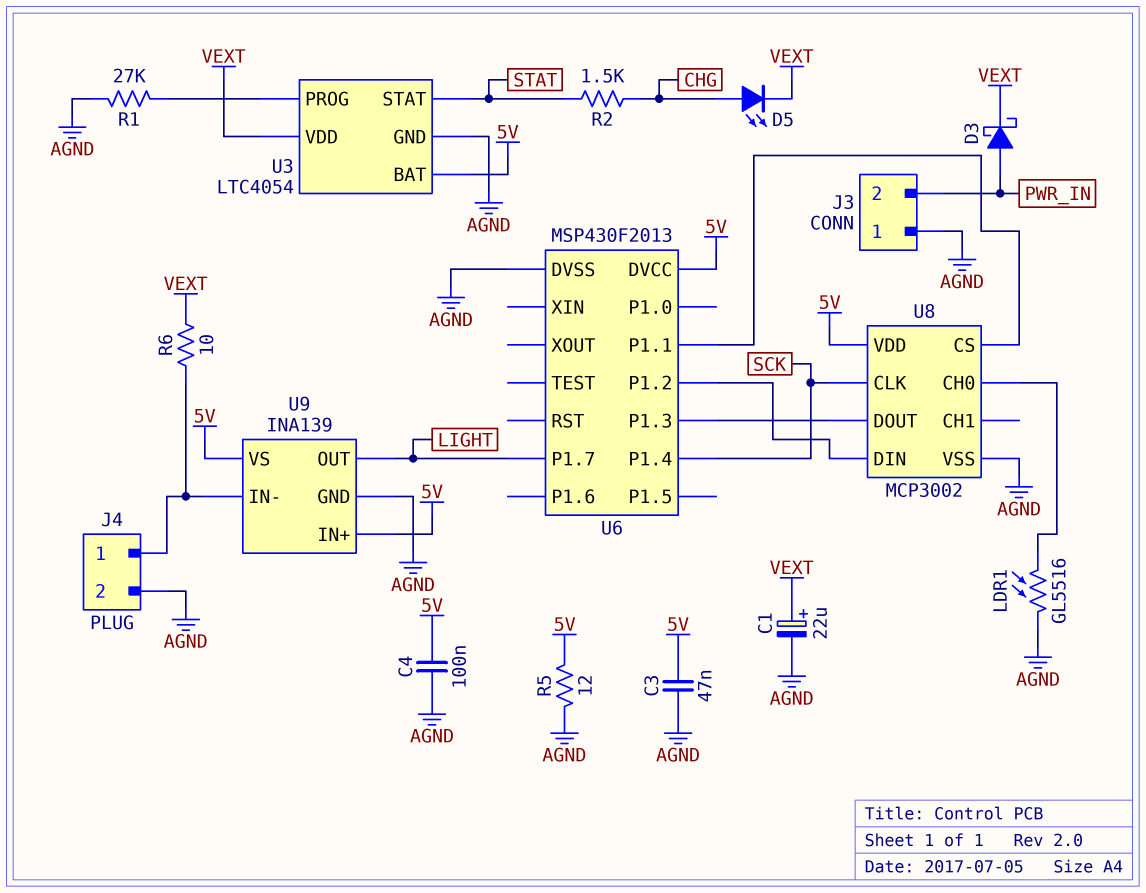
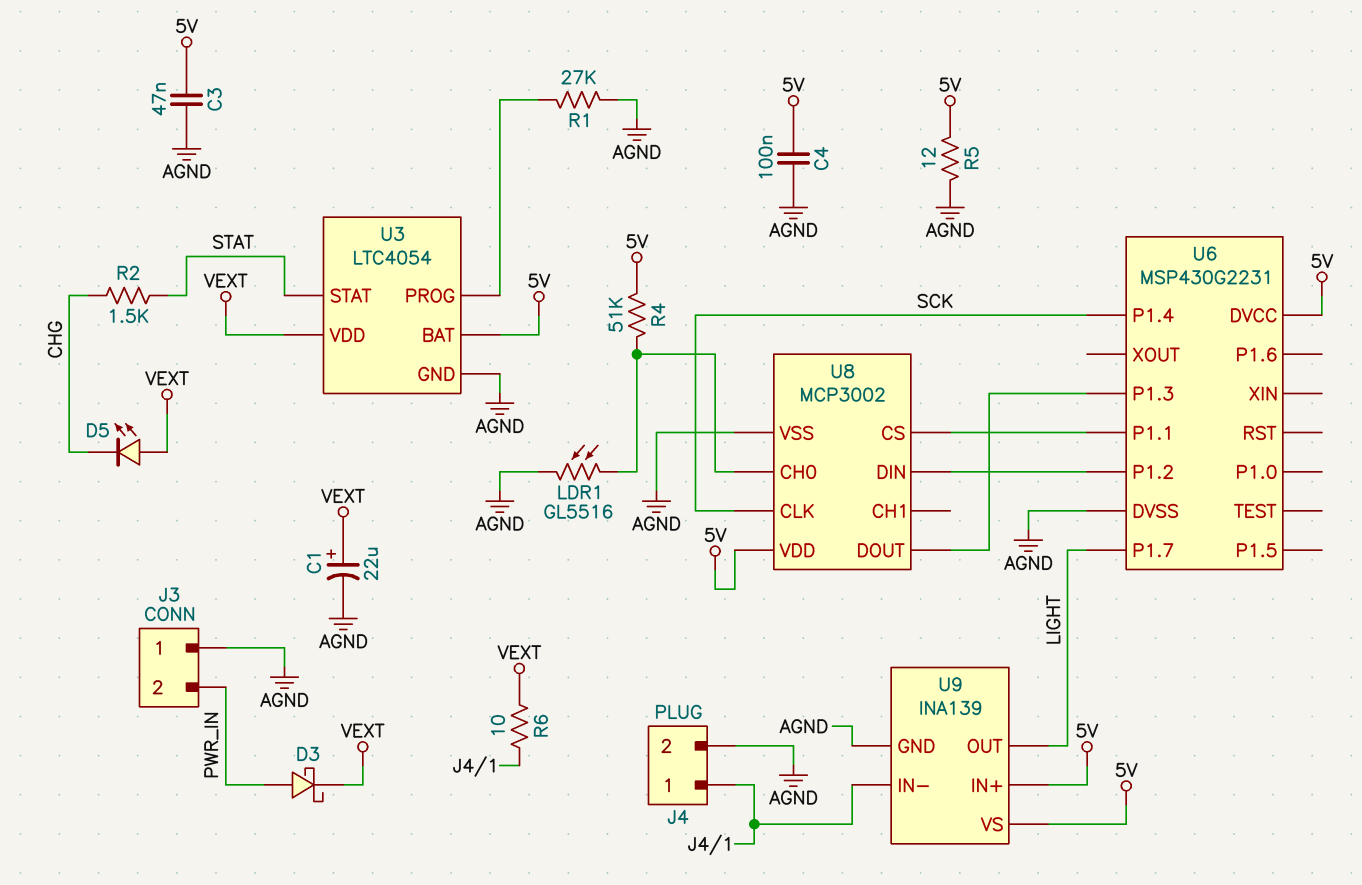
D5: LED (A CHG, K VEXT) -> LED (A VEXT, K CHG)
R4: none -> 51k (5V, U8/CH0)
U6: MSP430F2013 -> MSP430G2231

